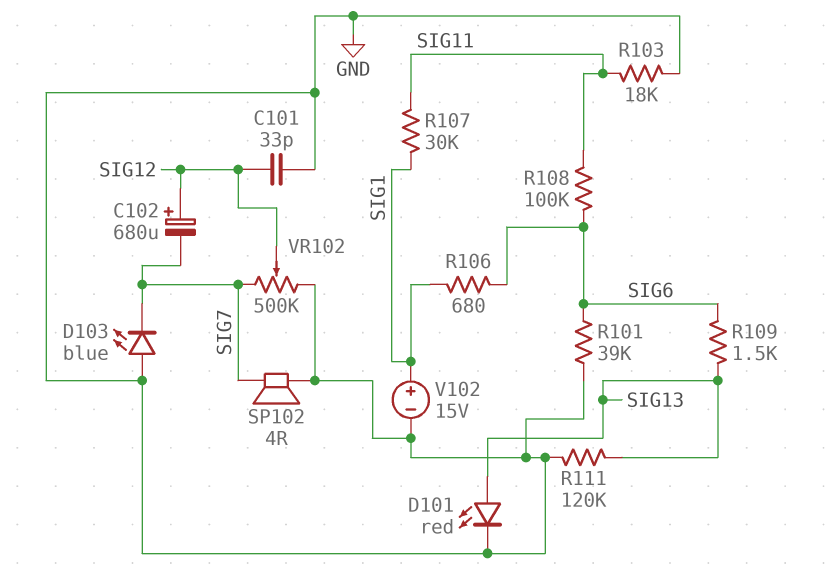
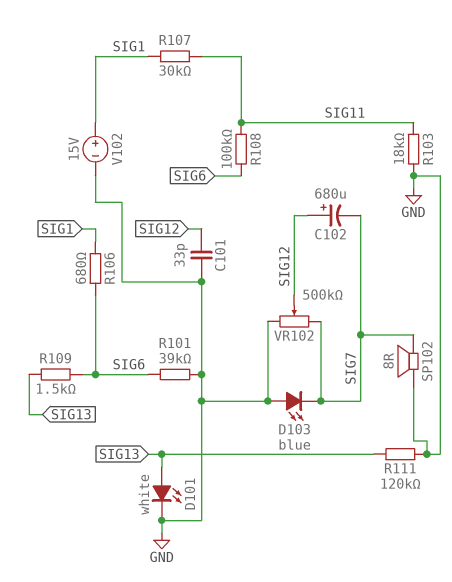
D101: LED red (A SIG13, K GND) -> LED white (A SIG13, K GND)
SP102: speaker 4R (GND, SIG7) -> speaker 8R (GND, SIG7)

